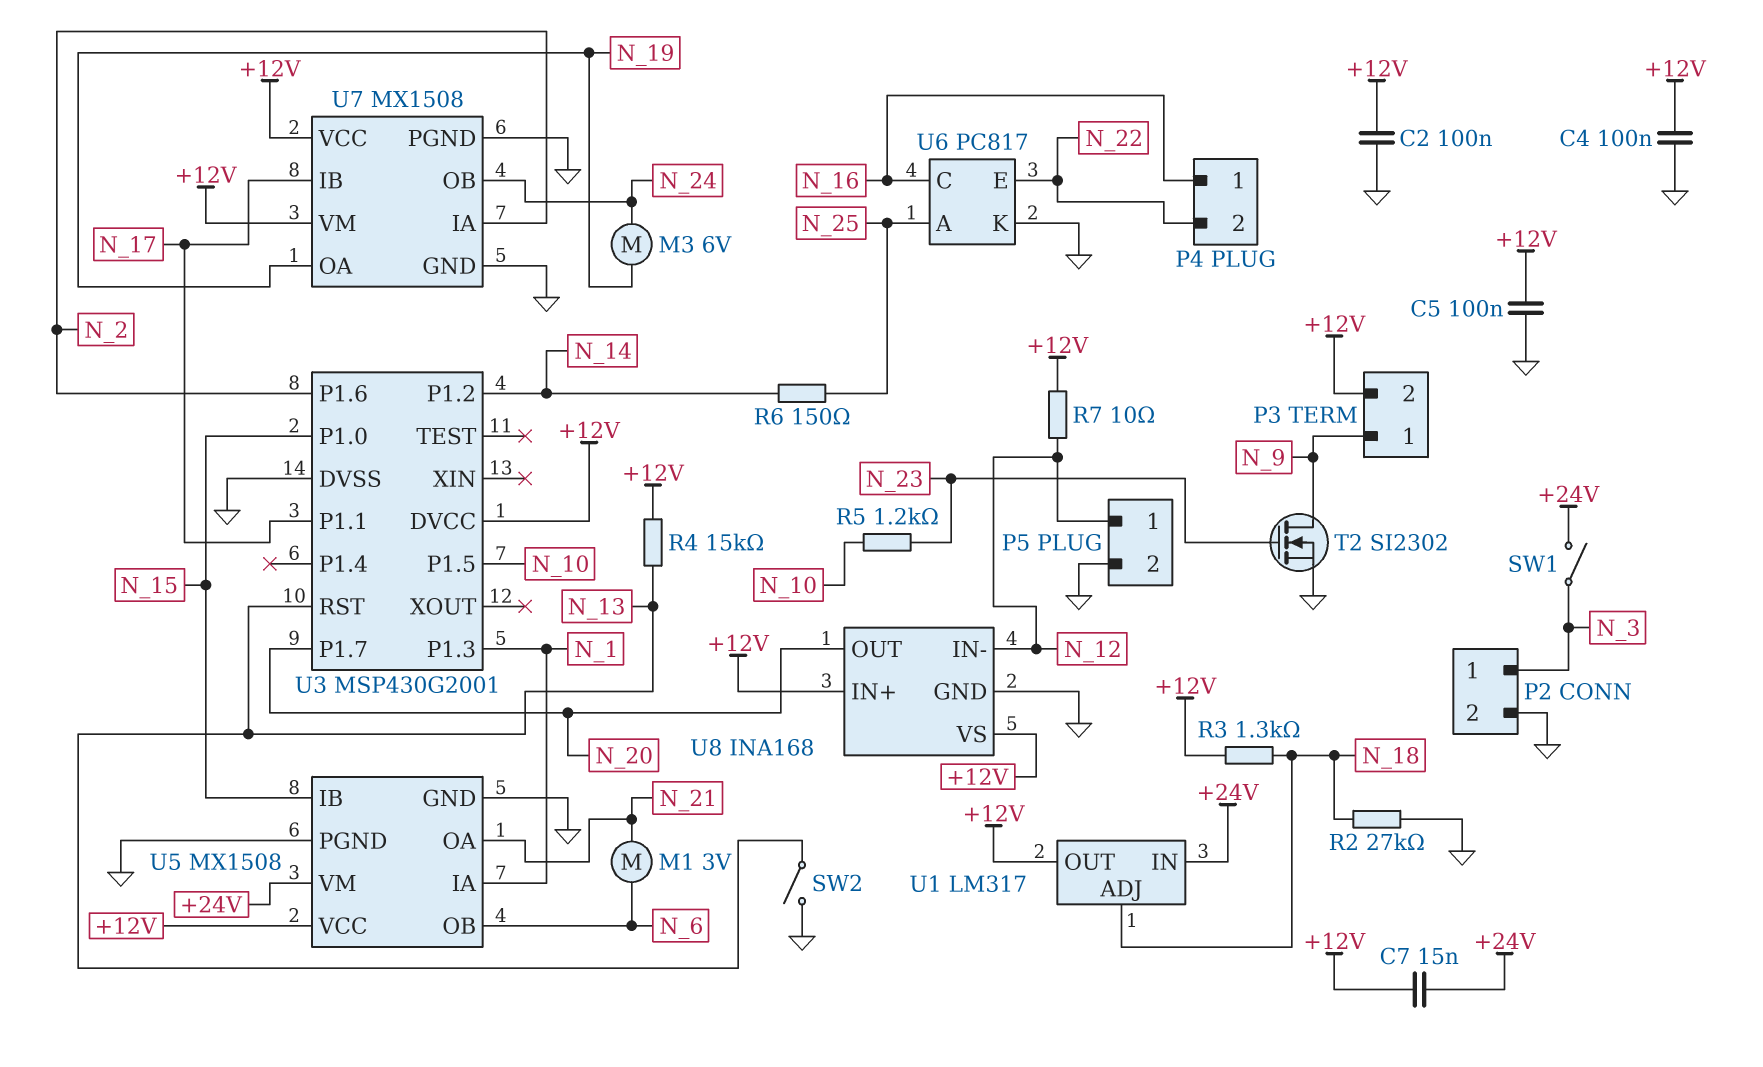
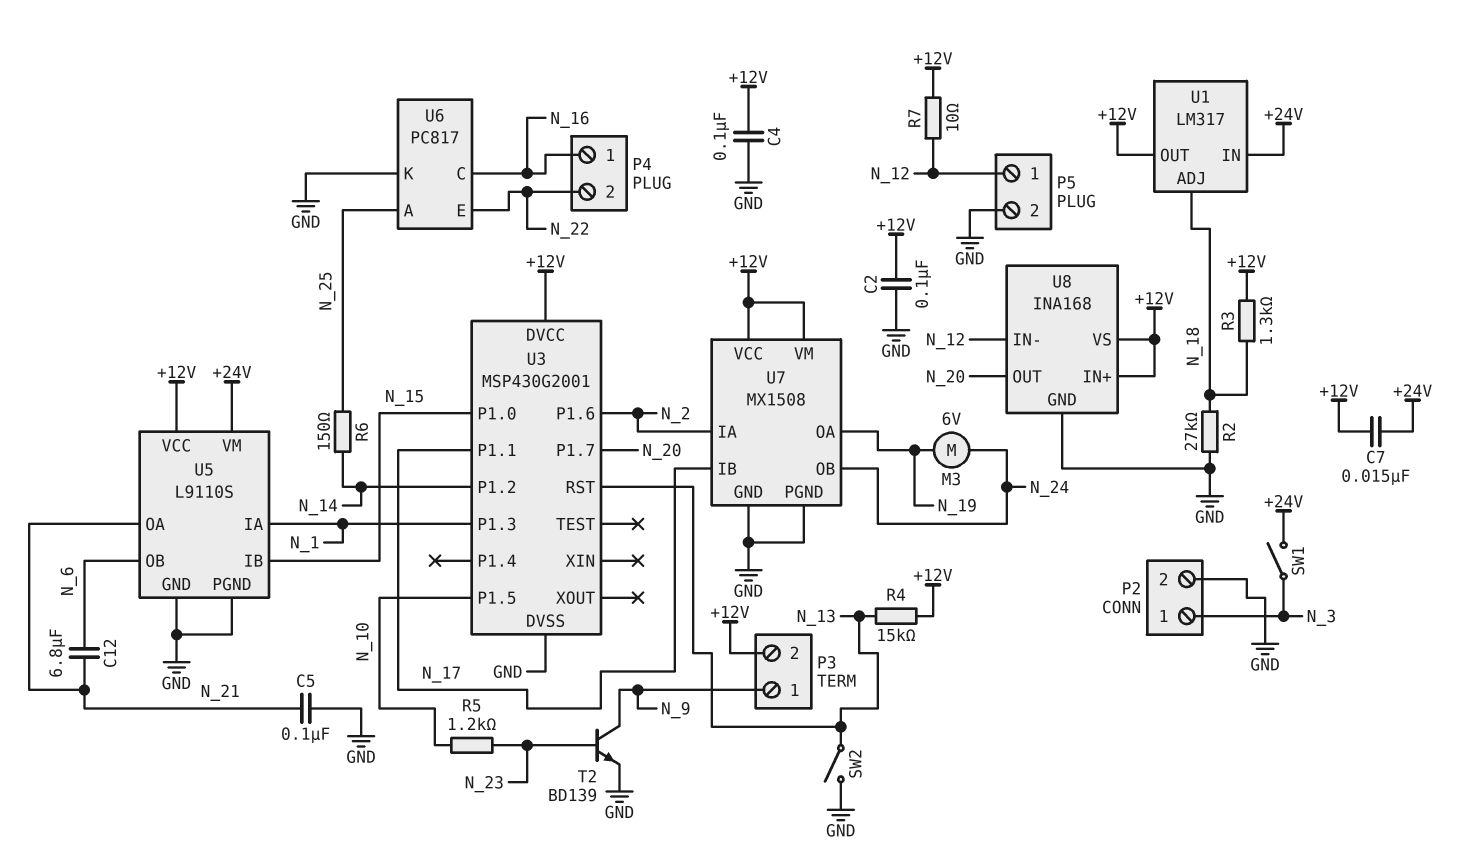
C5: 100nF (+12V, GND) -> 100nF (GND, N_21)
C12: none -> 6.8uF (N_6, N_21)
M1: motor 3V (N_6, N_21) -> none
T2: NMOS SI2302 (G N_23, D N_9, S GND) -> NPN BD139 (B N_23, C N_9, E GND)
U5: MX1508 -> L9110S

